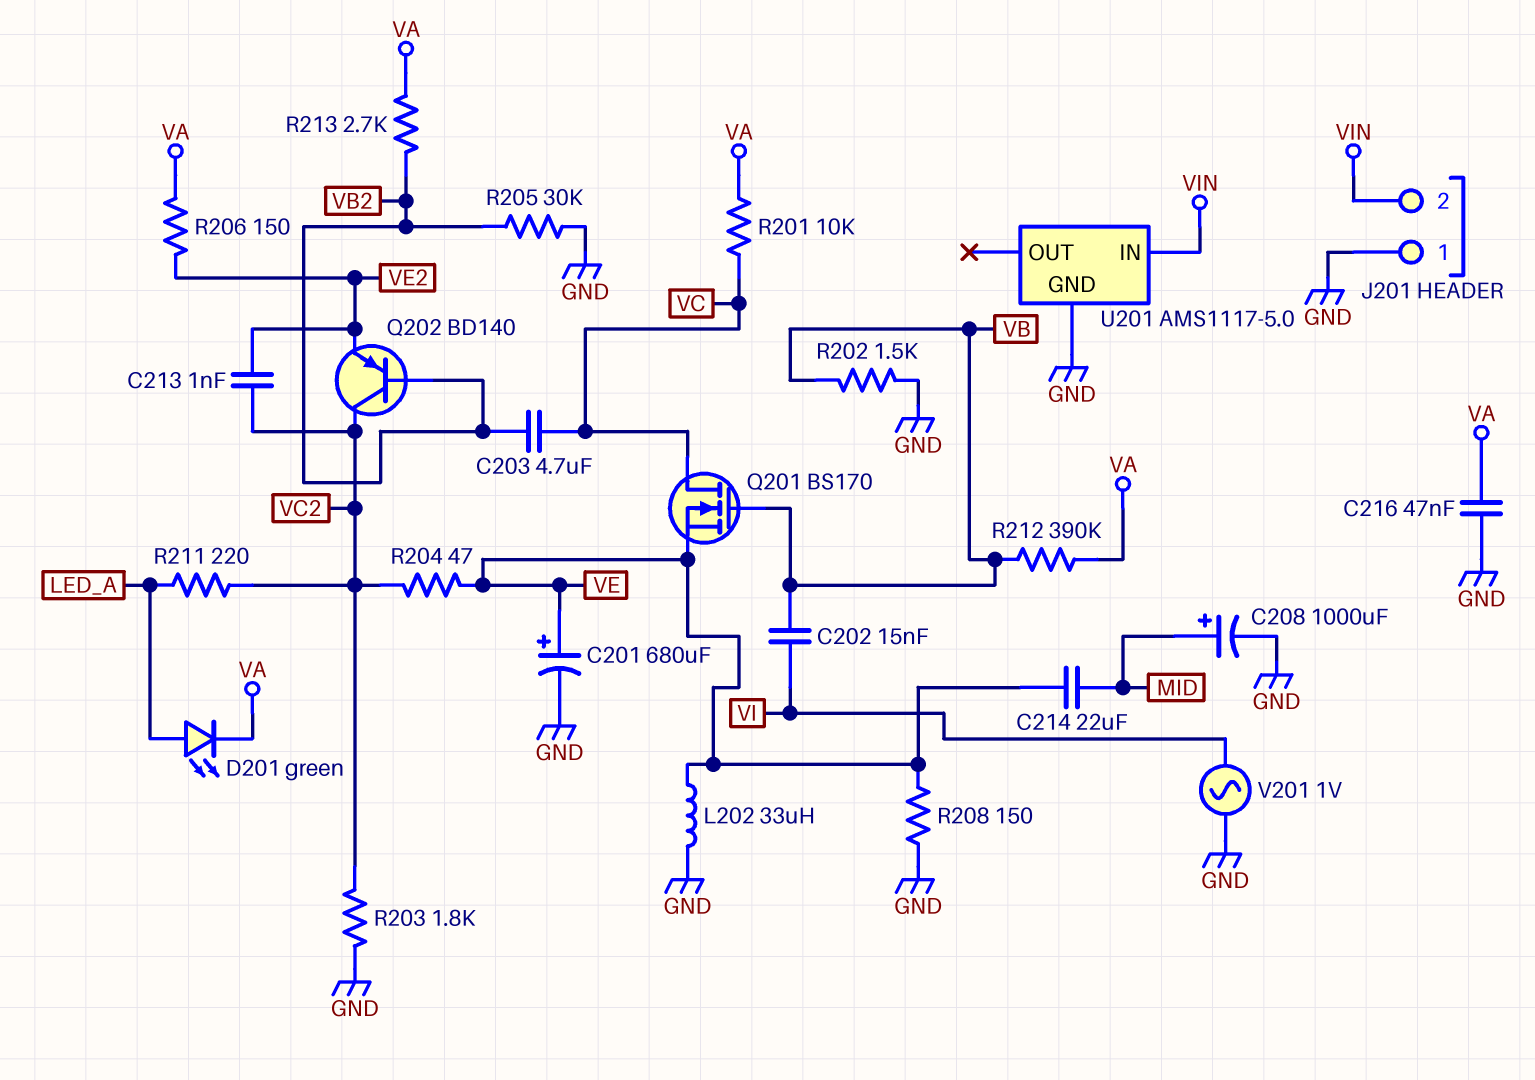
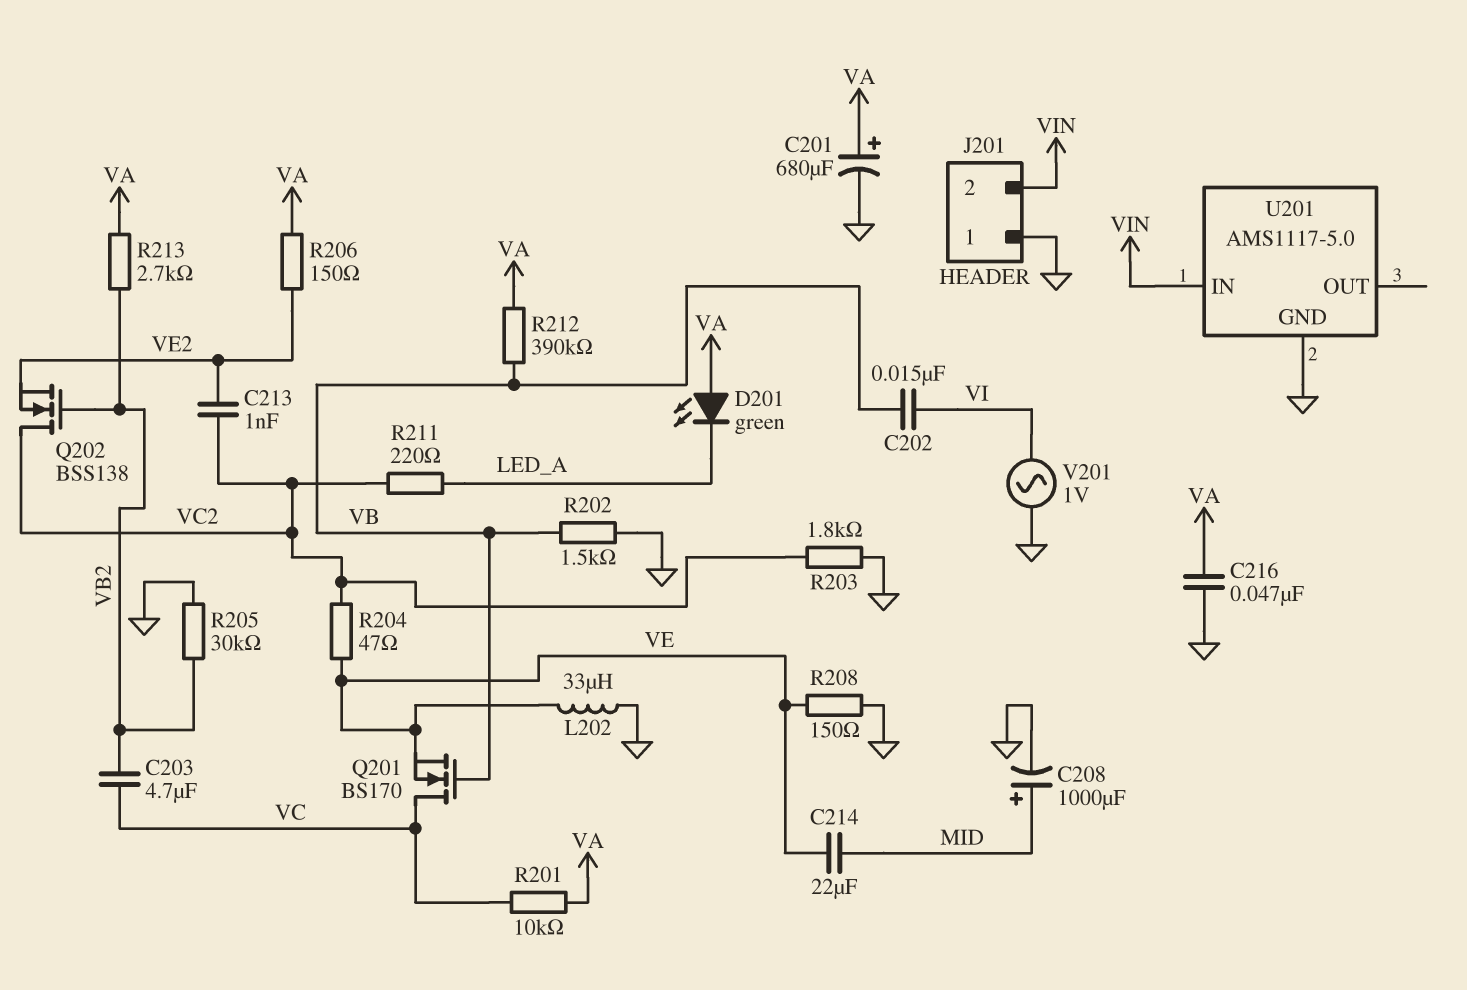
C201: 680uF (plus VE, minus GND) -> 680uF (plus VA, minus GND)
D201: LED green (A LED_A, K VA) -> LED green (A VA, K LED_A)
Q202: PNP BD140 (B VB2, C VC2, E VE2) -> NMOS BSS138 (G VB2, D VC2, S VE2)

